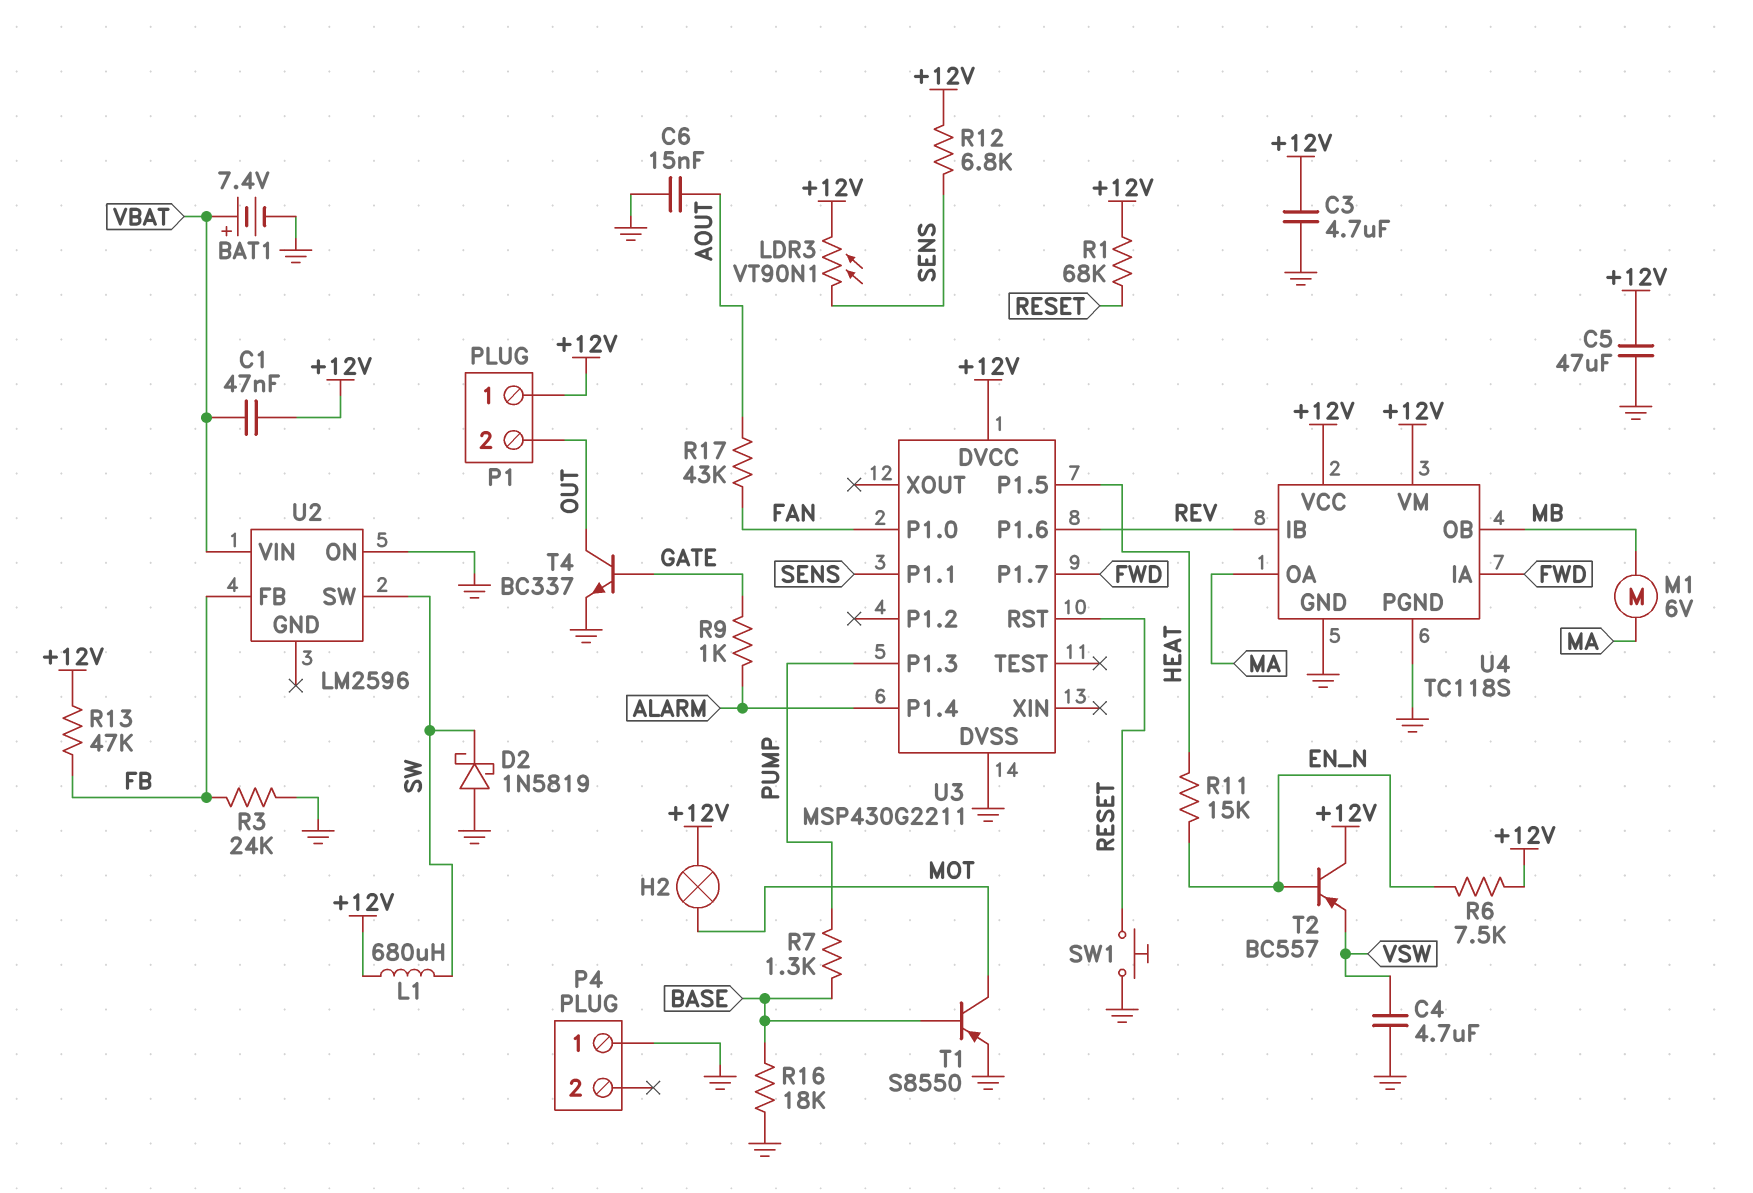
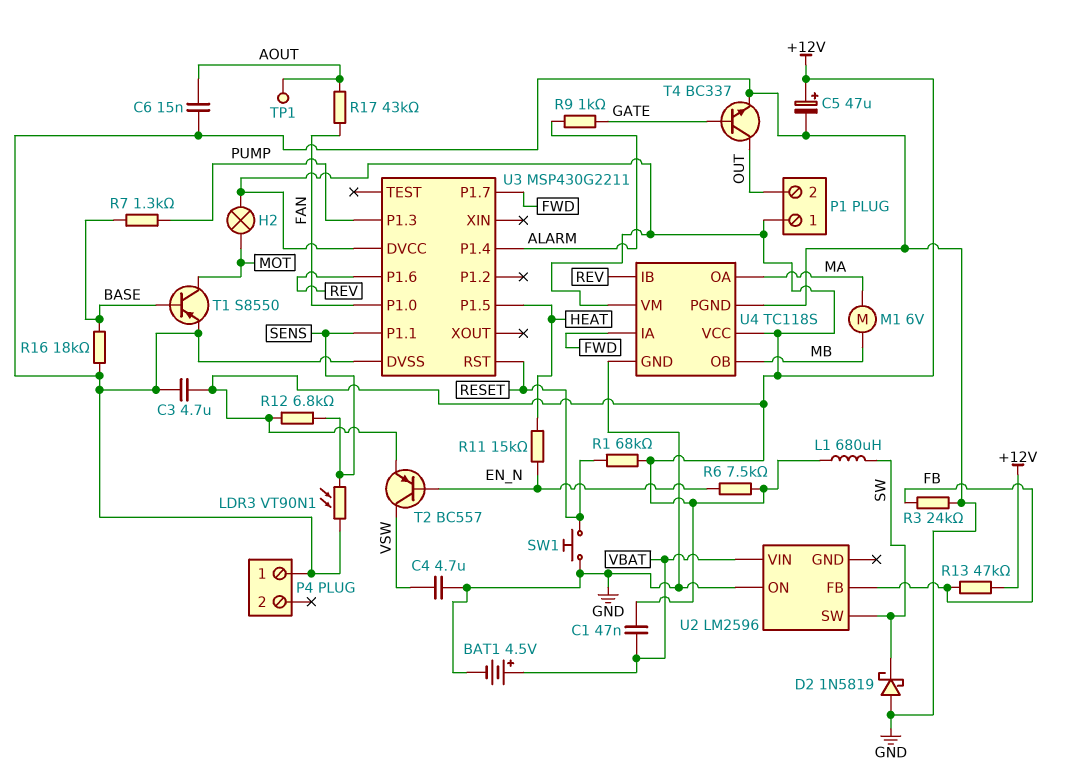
BAT1: 7.4V (plus VBAT, minus GND) -> 4.5V (plus VBAT, minus GND)
C5: 47uF (+12V, GND) -> 47uF (plus +12V, minus GND)
LDR3: VT90N1 (+12V, SENS) -> VT90N1 (GND, SENS)
T2: PNP BC557 (B EN_N, C +12V, E VSW) -> PNP BC557 (B EN_N, C VSW, E +12V)
TP1: none -> test point (AOUT)

